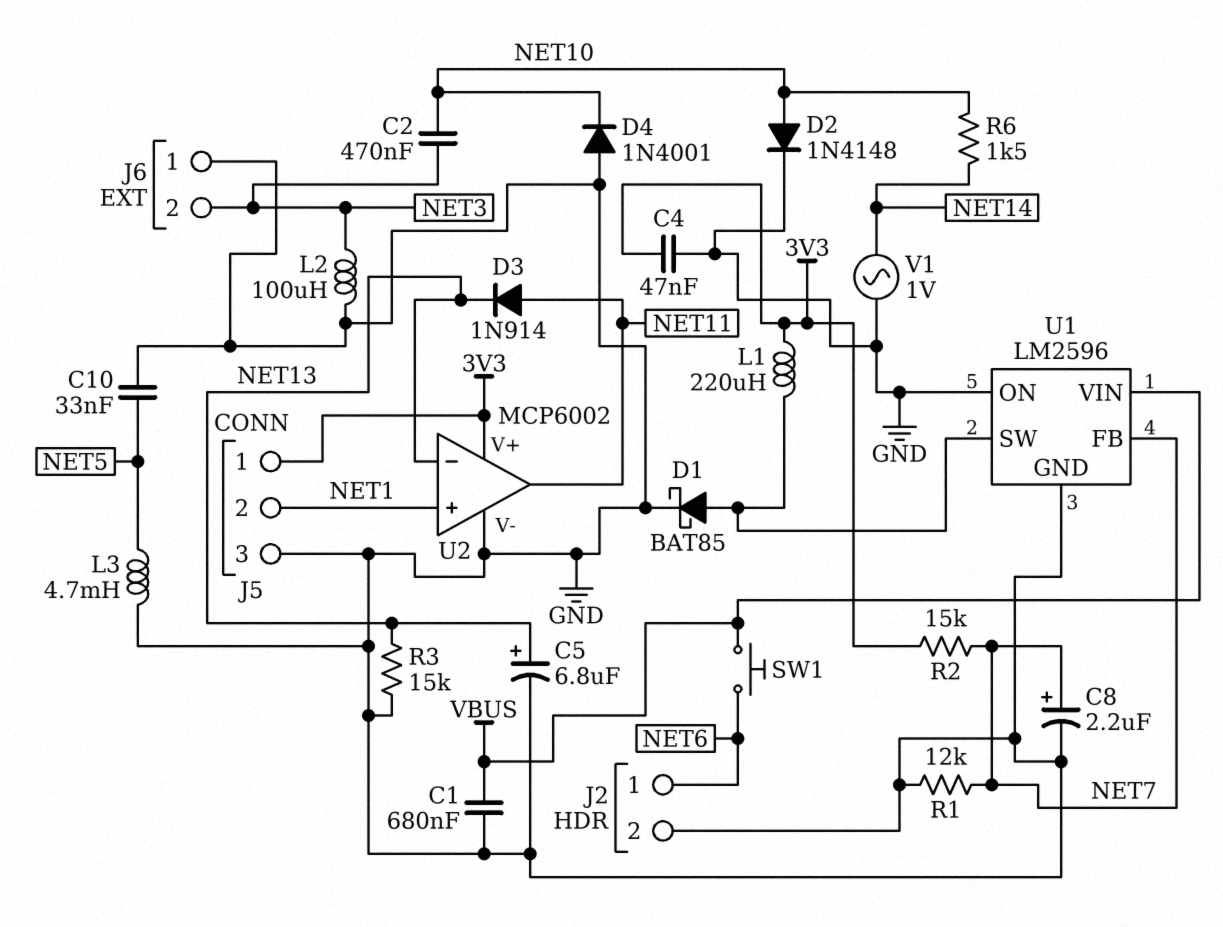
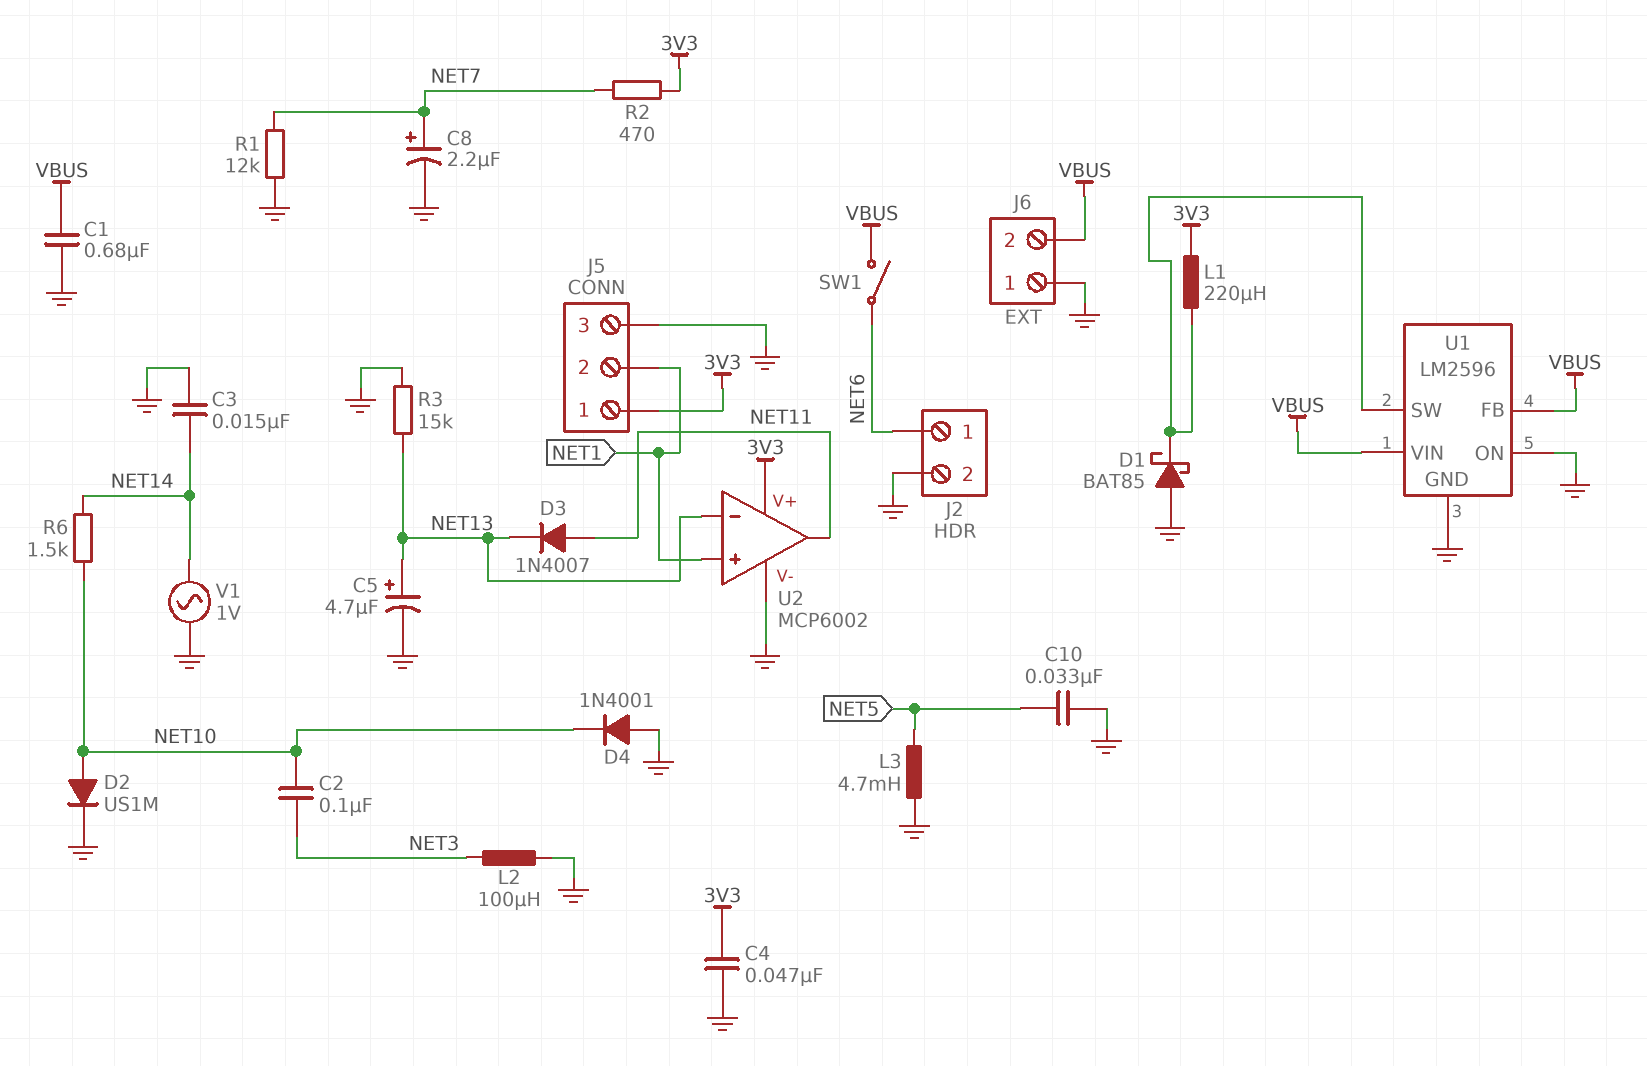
C2: 470nF (NET3, NET10) -> 100nF (NET3, NET10)
C3: none -> 15nF (GND, NET14)
C5: 6.8uF (plus NET13, minus GND) -> 4.7uF (plus NET13, minus GND)
D1: schottky BAT85 (A U1/SW, K GND) -> schottky BAT85 (A GND, K U1/SW)
D2: diode 1N4148 (A NET10, K GND) -> diode US1M (A NET10, K GND)
D3: diode 1N914 (A NET11, K NET13) -> diode 1N4007 (A NET11, K NET13)
J6 pin 2: NET3 -> VBUS
R2: 15k (3V3, NET7) -> 470 (3V3, NET7)
SW1: button (NET6, VBUS) -> switch (NET6, VBUS)
U1 pin FB: NET7 -> VBUS

